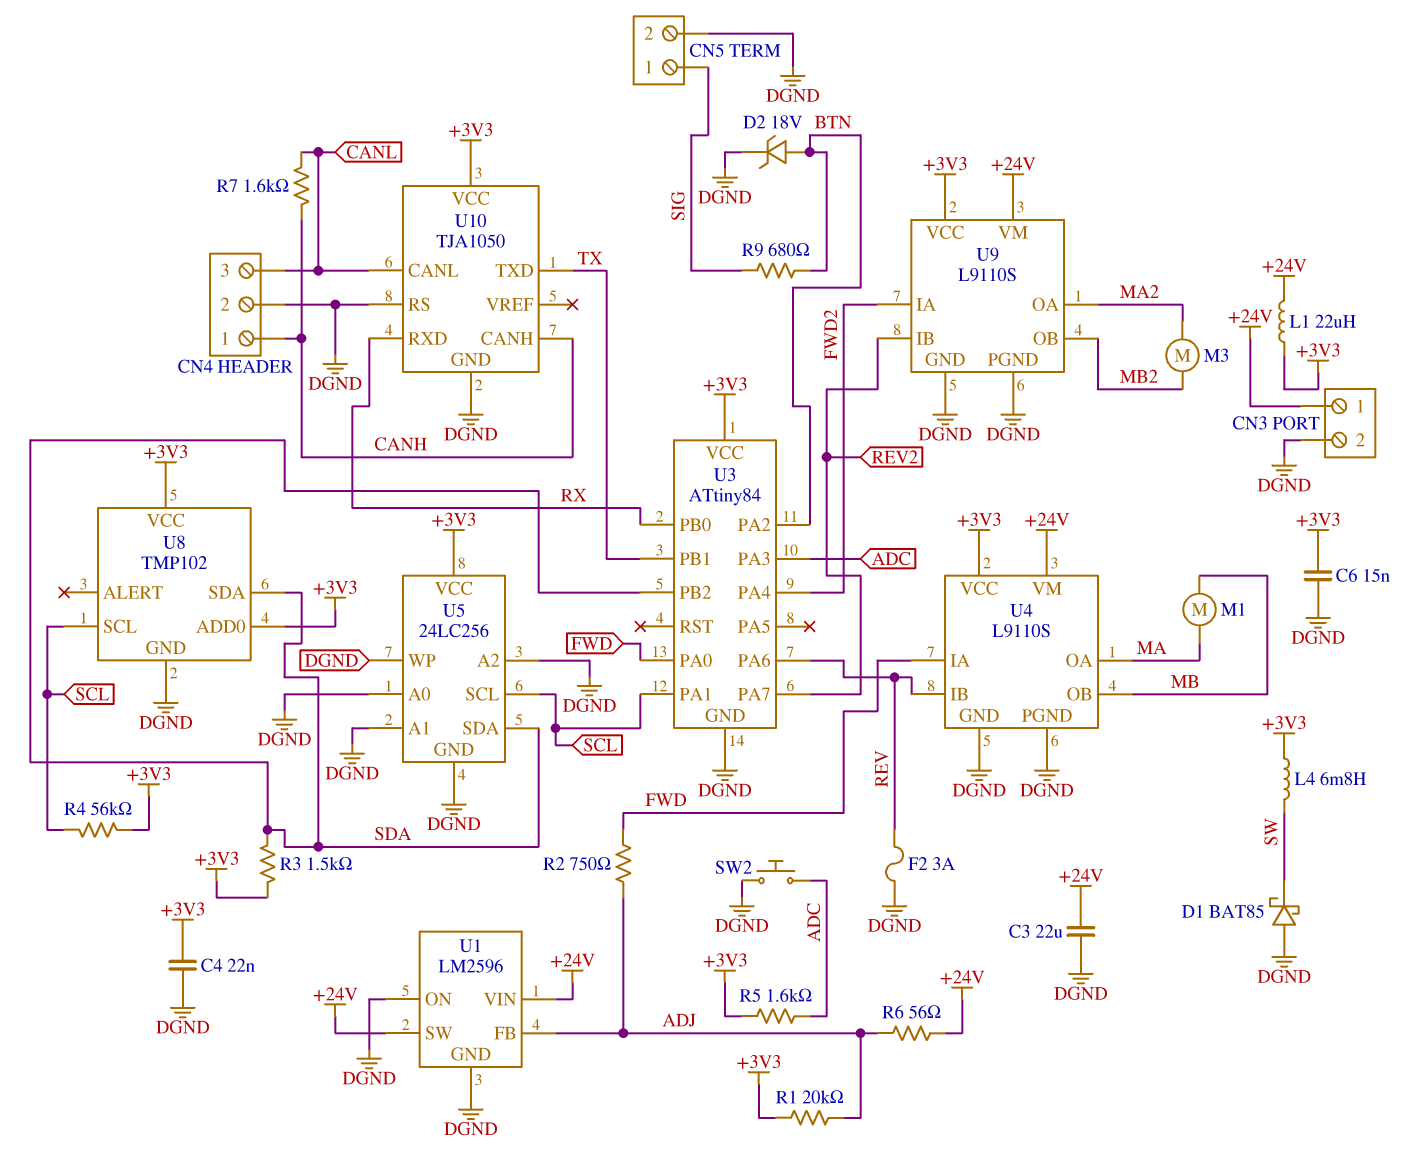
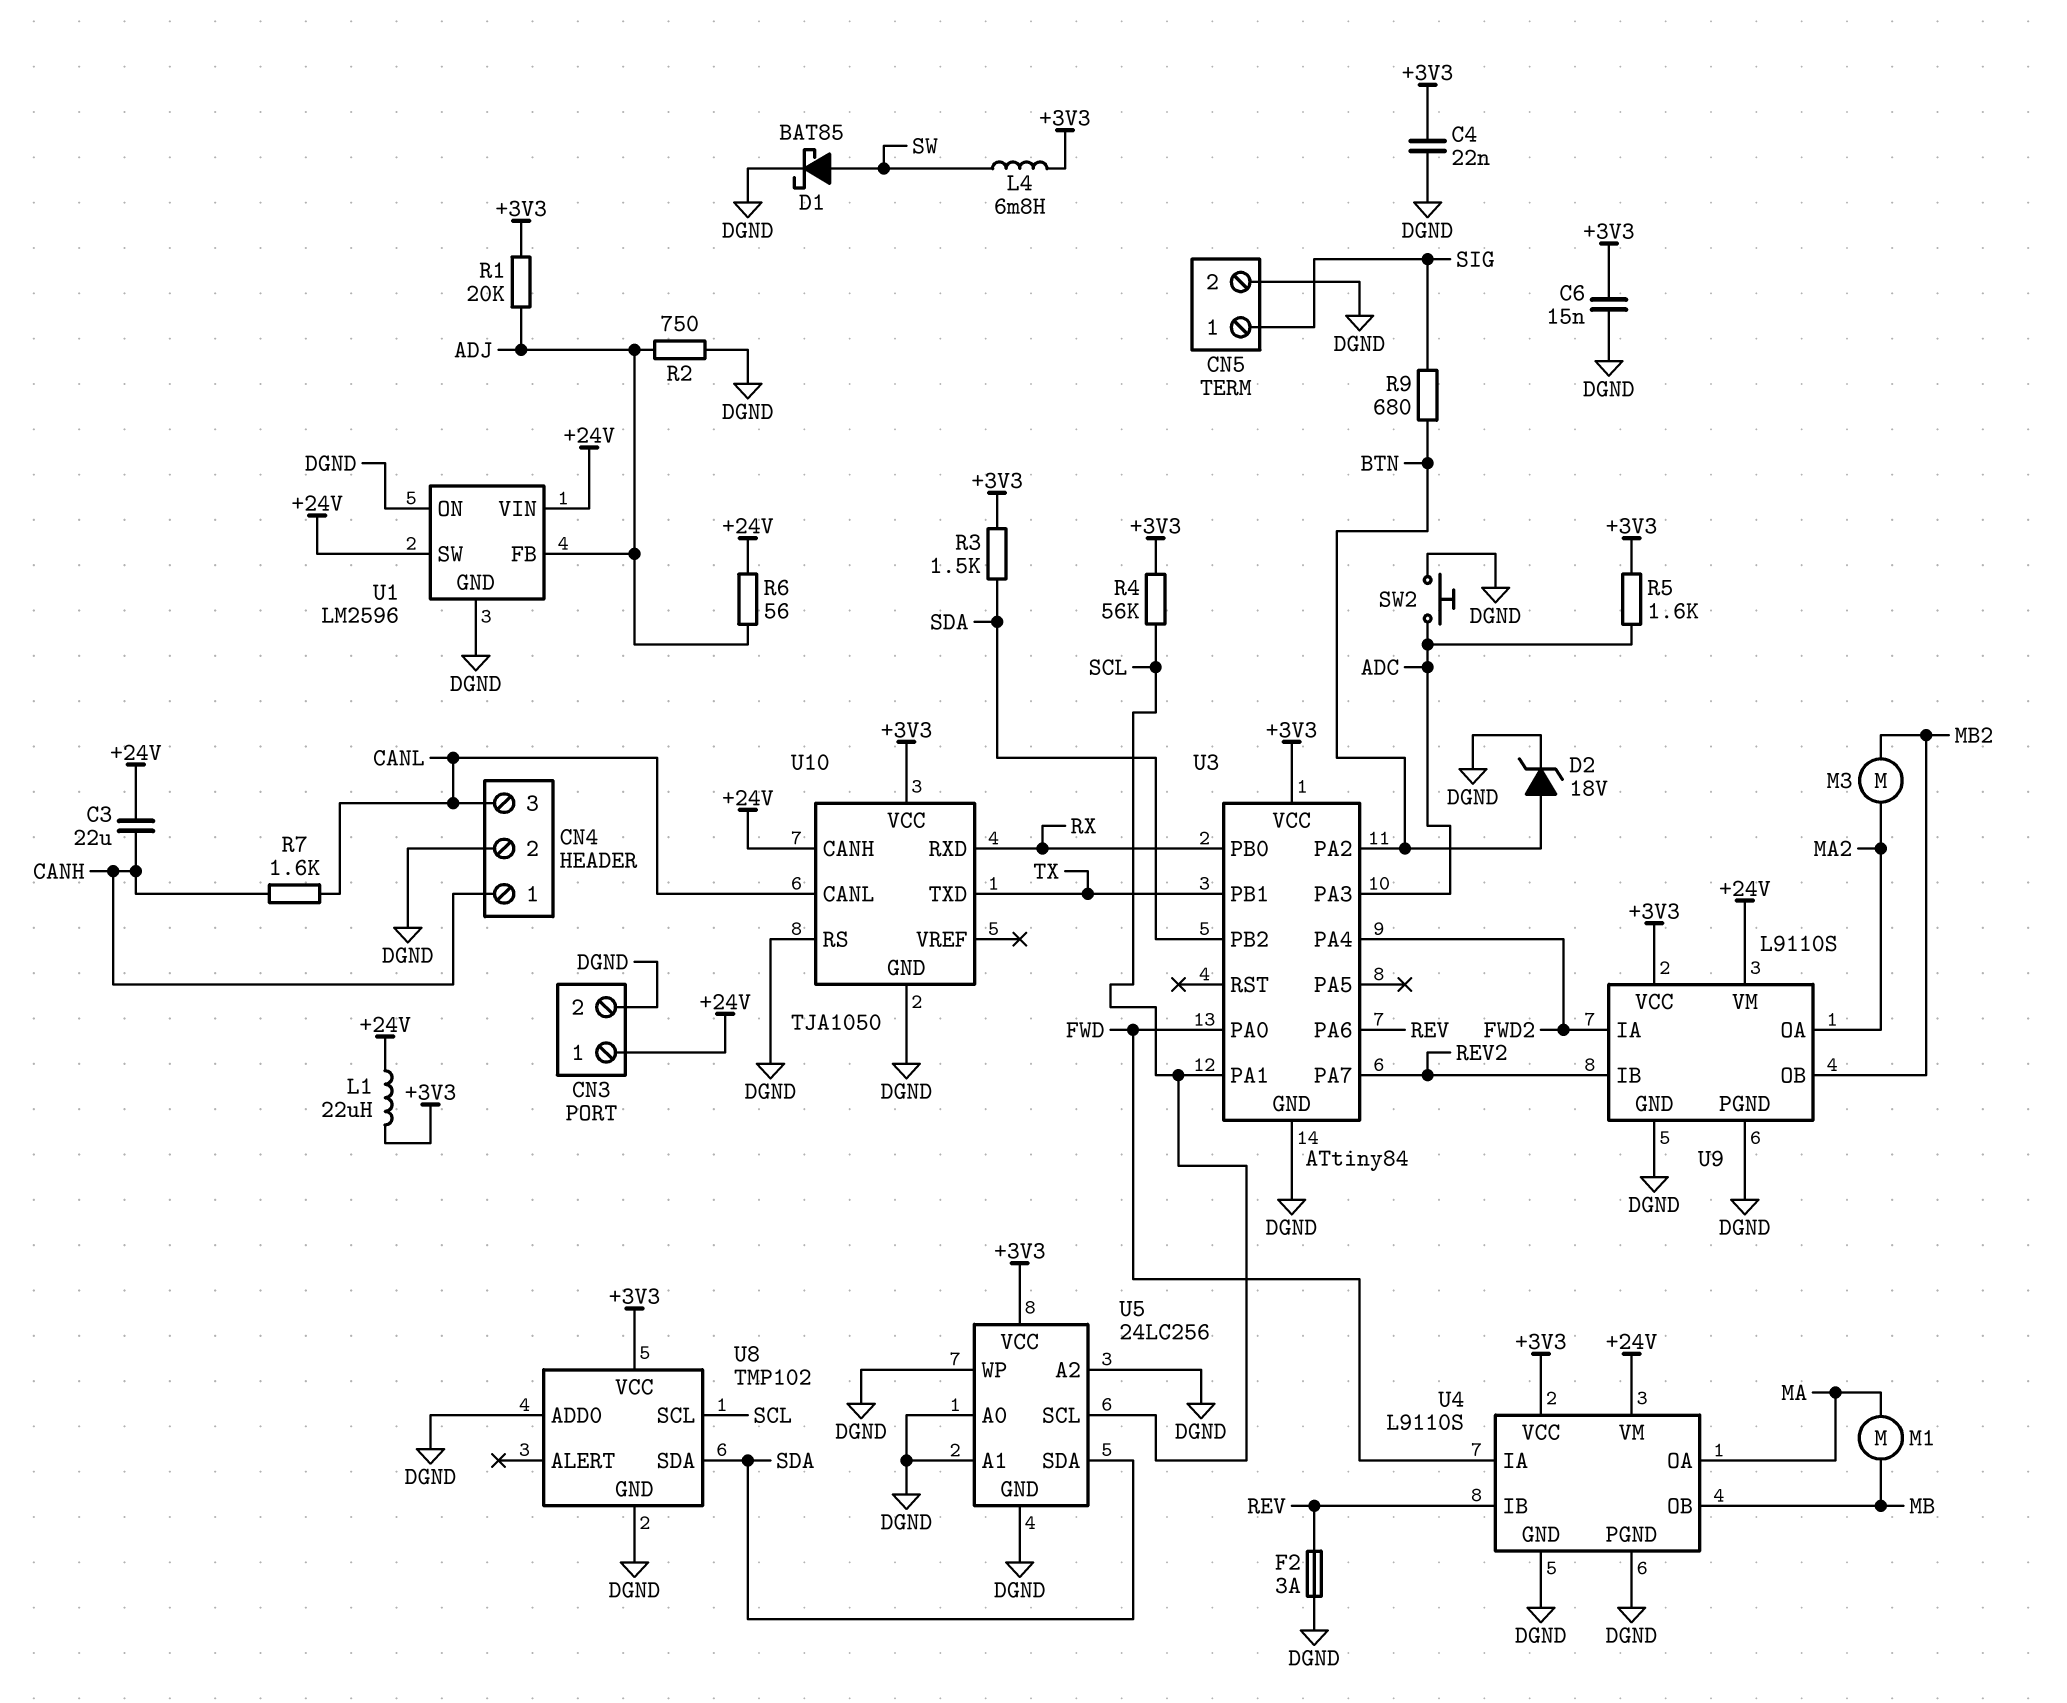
C3: 22uF (+24V, DGND) -> 22uF (+24V, CANH)
D1: schottky BAT85 (A DGND, K SW) -> schottky BAT85 (A SW, K DGND)
R2: 750 (ADJ, FWD) -> 750 (ADJ, DGND)
U8 pin ADD0: +3V3 -> DGND
U10 pin CANH: CANH -> +24V

